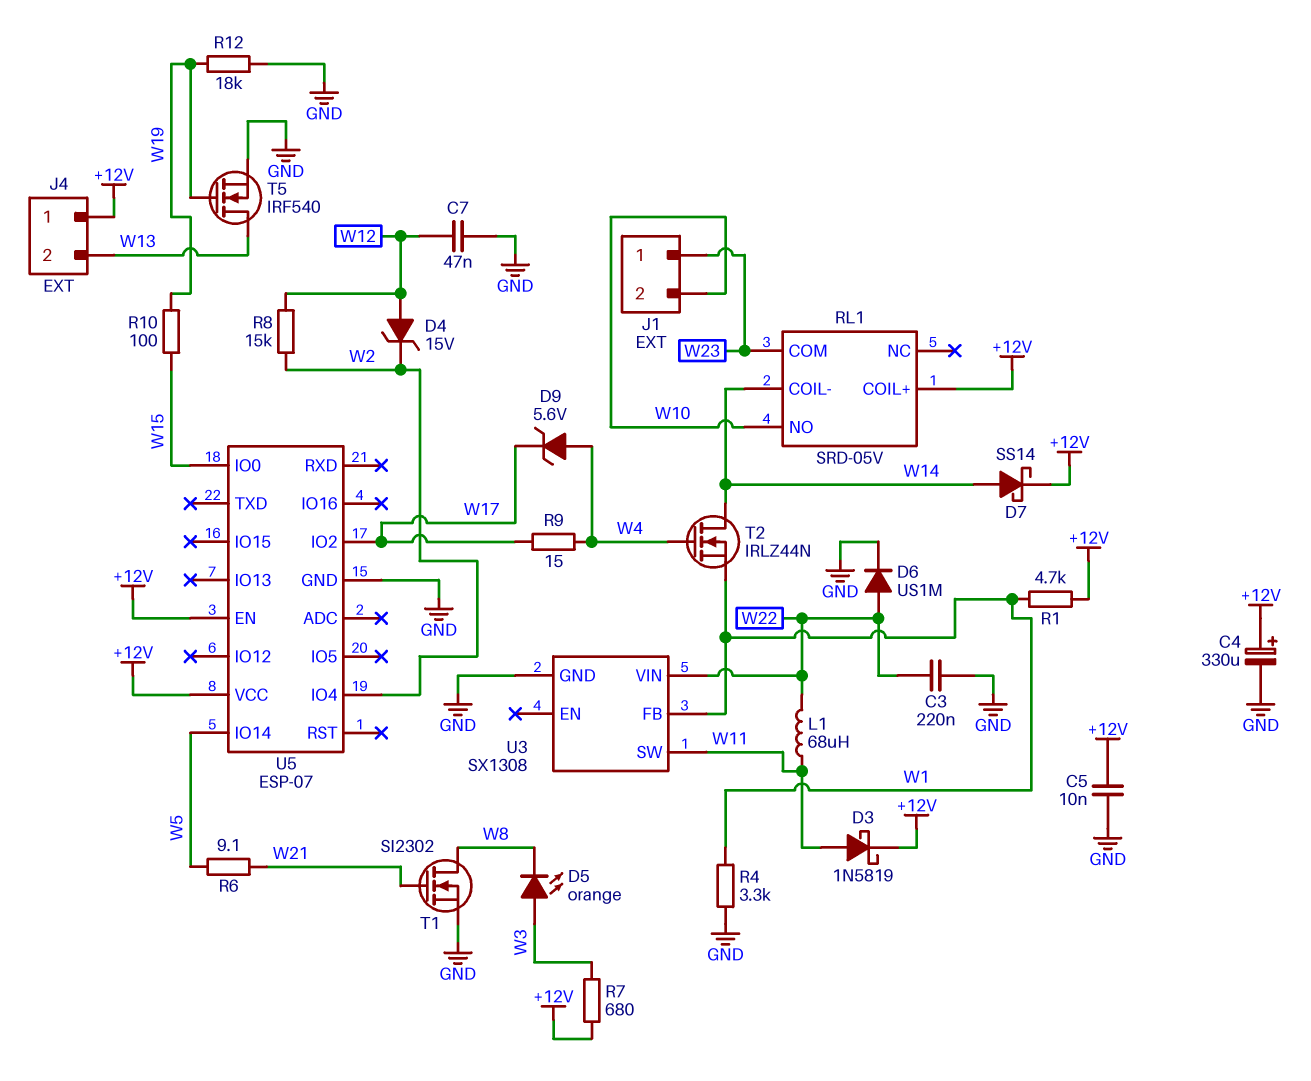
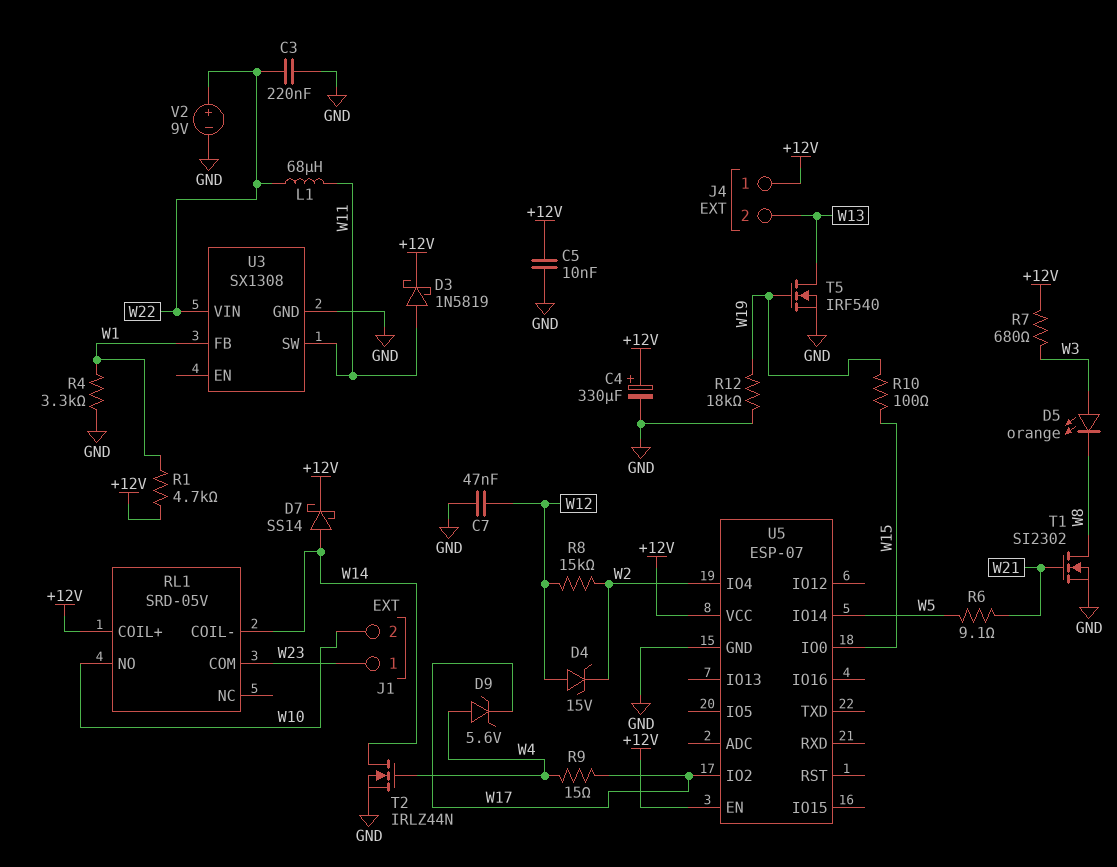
D6: diode US1M (A W22, K GND) -> none
T2: NMOS IRLZ44N (G W4, D W14, S W1) -> NMOS IRLZ44N (G W4, D W14, S GND)
V2: none -> 9V (plus W22, minus GND)

